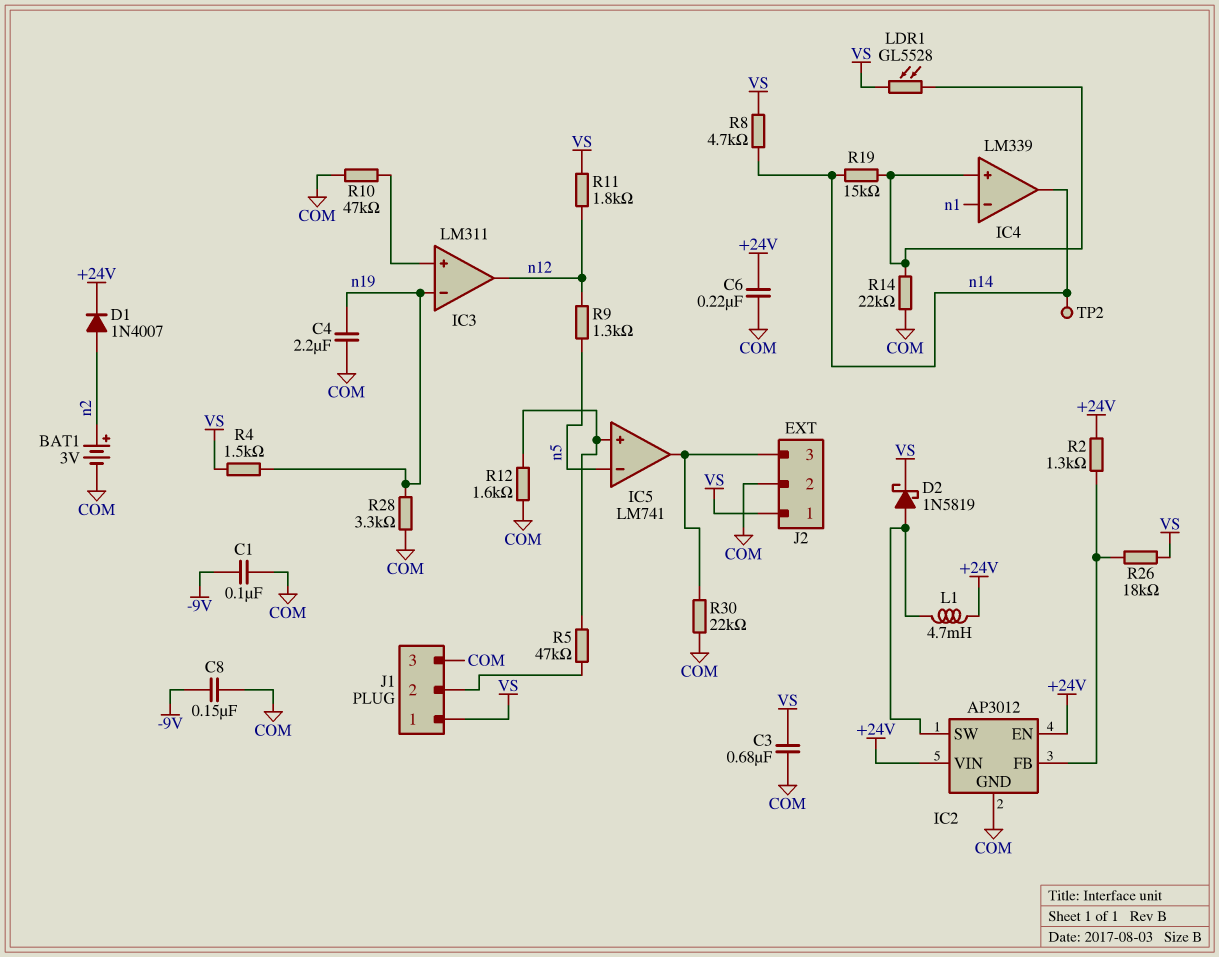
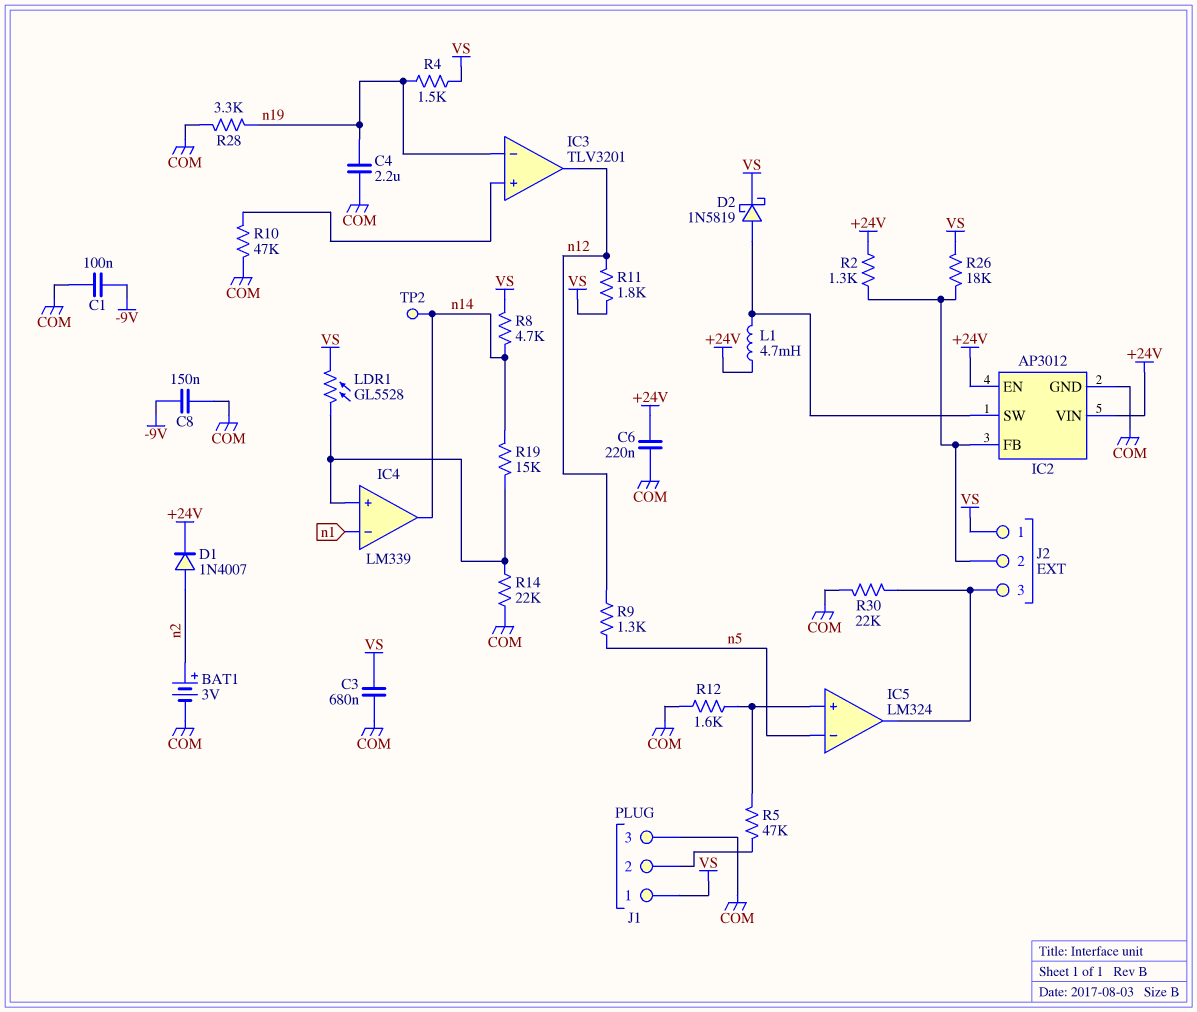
IC3: LM311 -> TLV3201
IC5: LM741 -> LM324
J2 pin 2: COM -> IC2/FB

